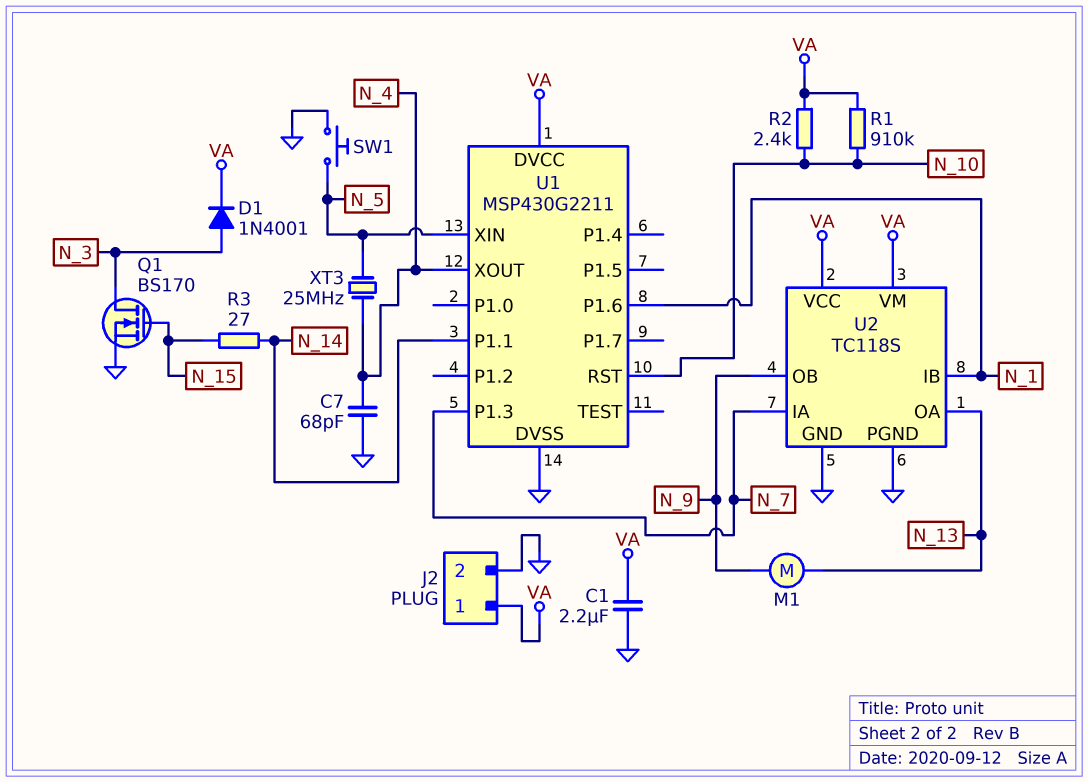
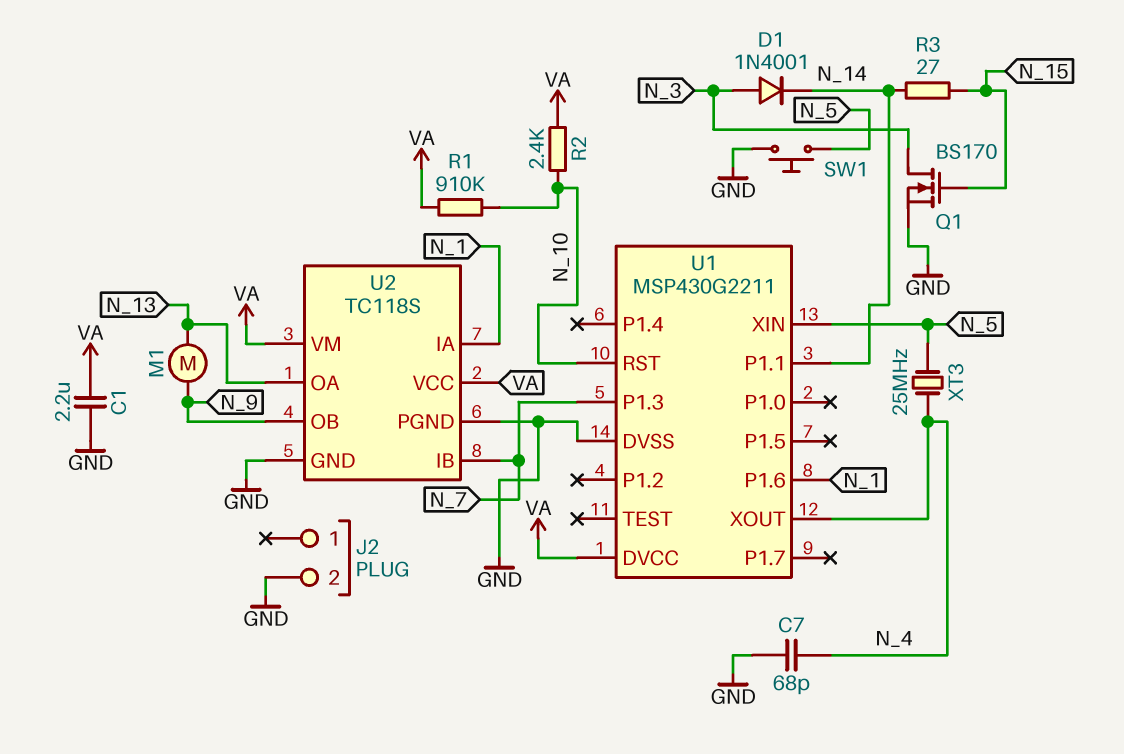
D1: diode 1N4001 (A N_3, K VA) -> diode 1N4001 (A N_3, K N_14)
J2 pin 1: VA -> none
U2 pin IA: N_7 -> N_1
U2 pin IB: N_1 -> N_7

